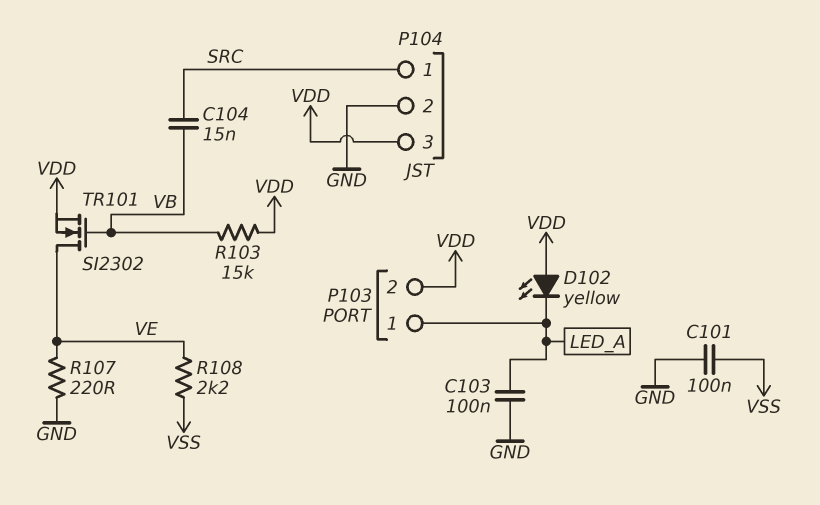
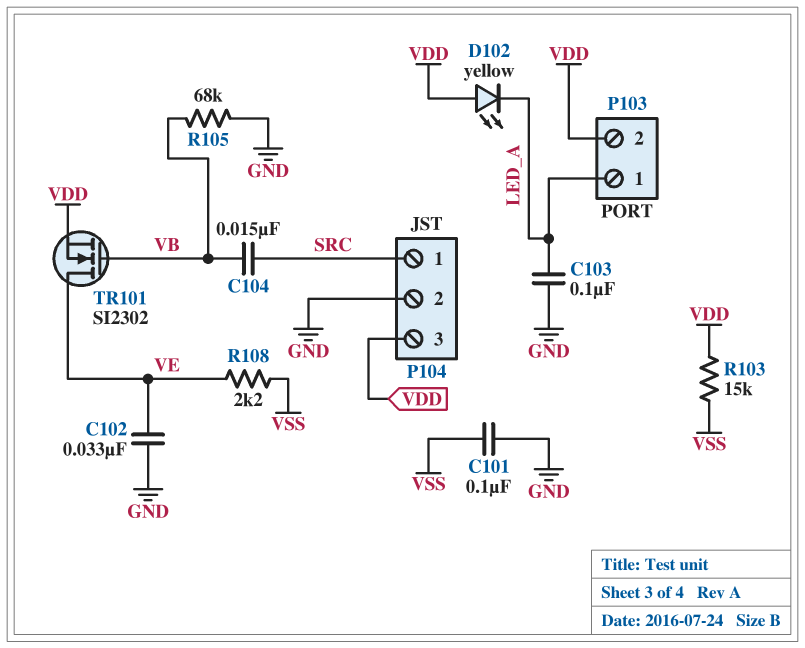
C102: none -> 33nF (GND, VE)
R103: 15k (VB, VDD) -> 15k (VDD, VSS)
R105: none -> 68k (GND, VB)
R107: 220 (GND, VE) -> none

